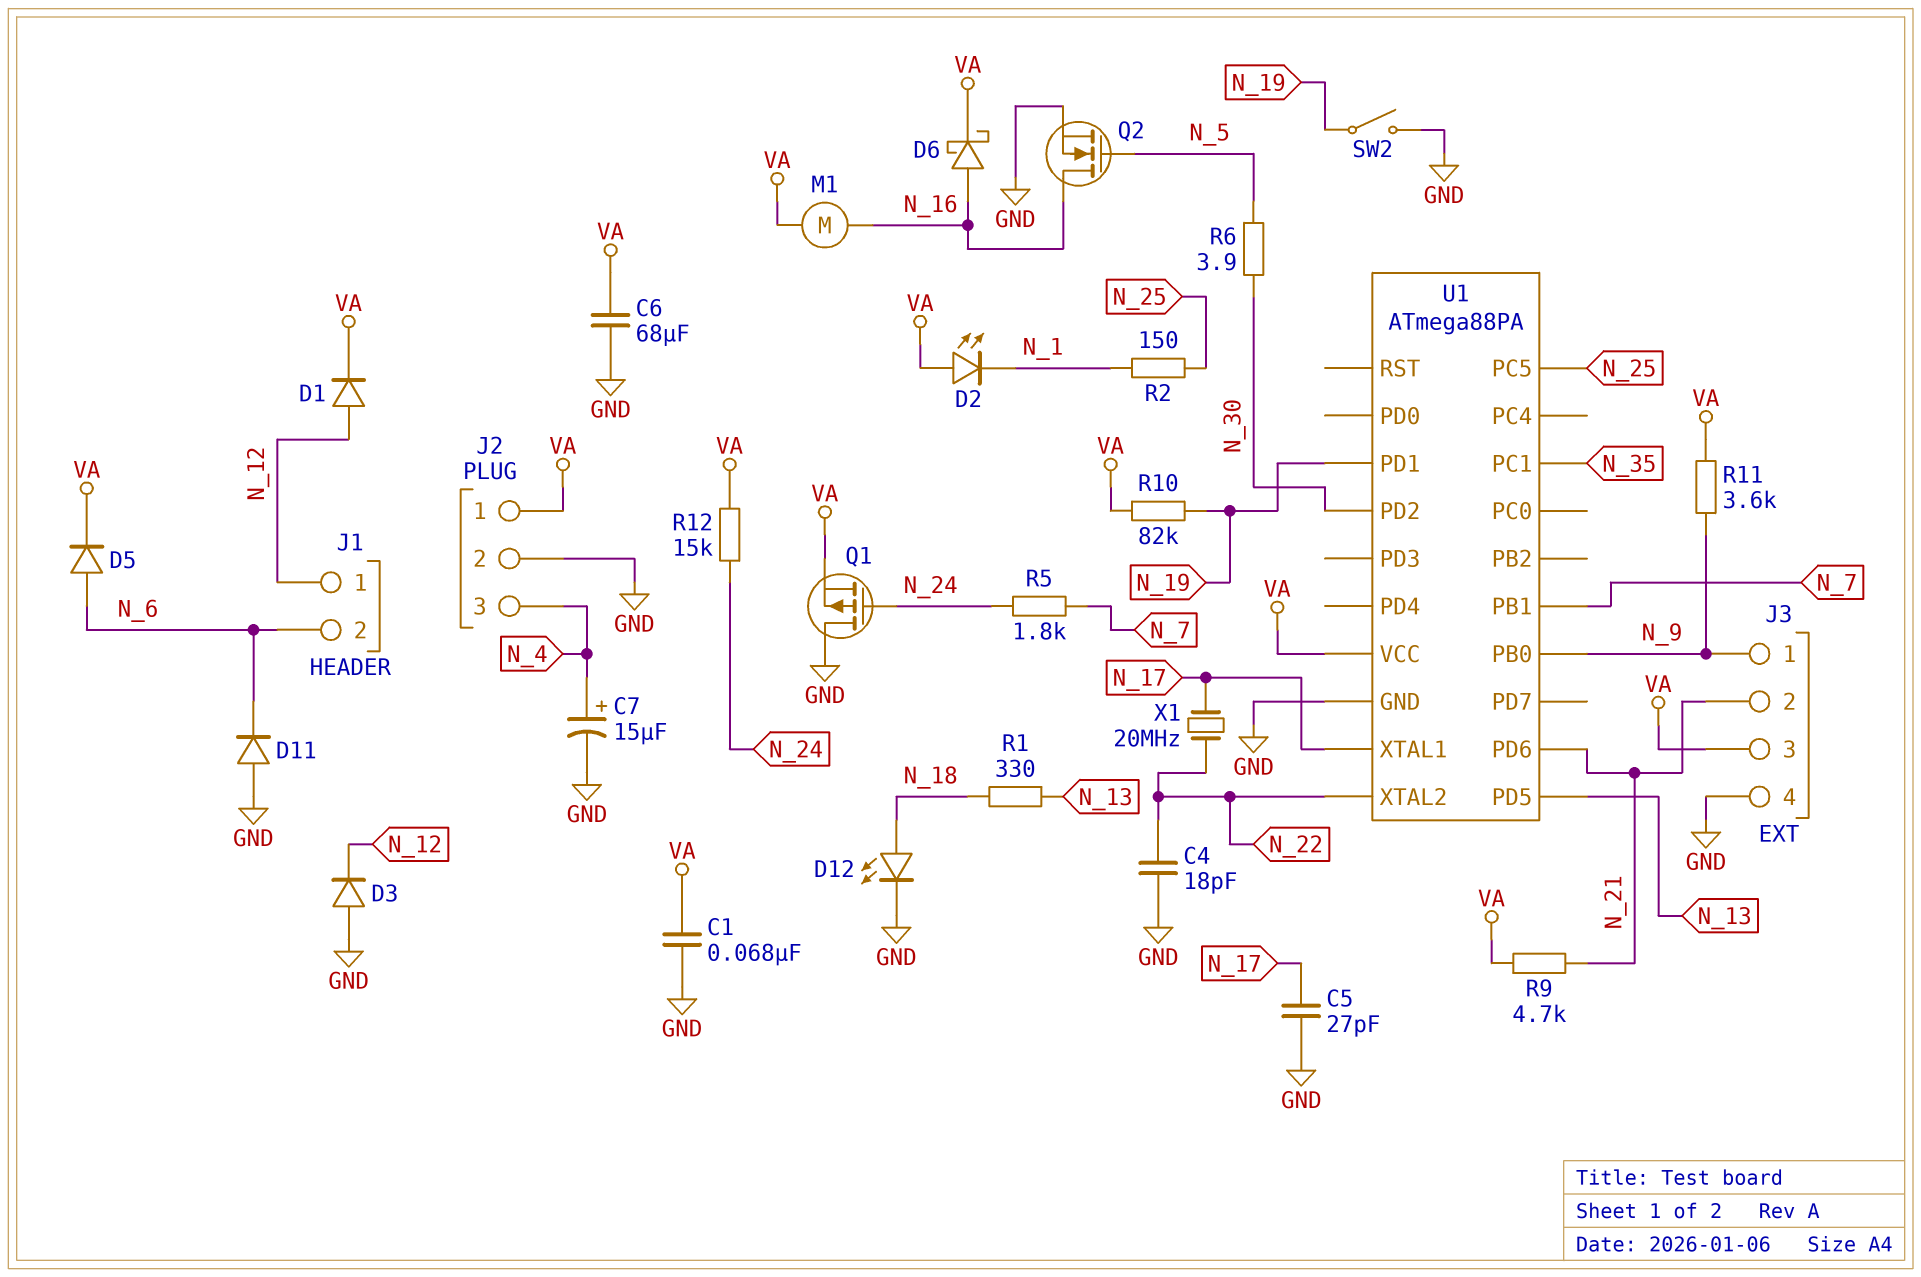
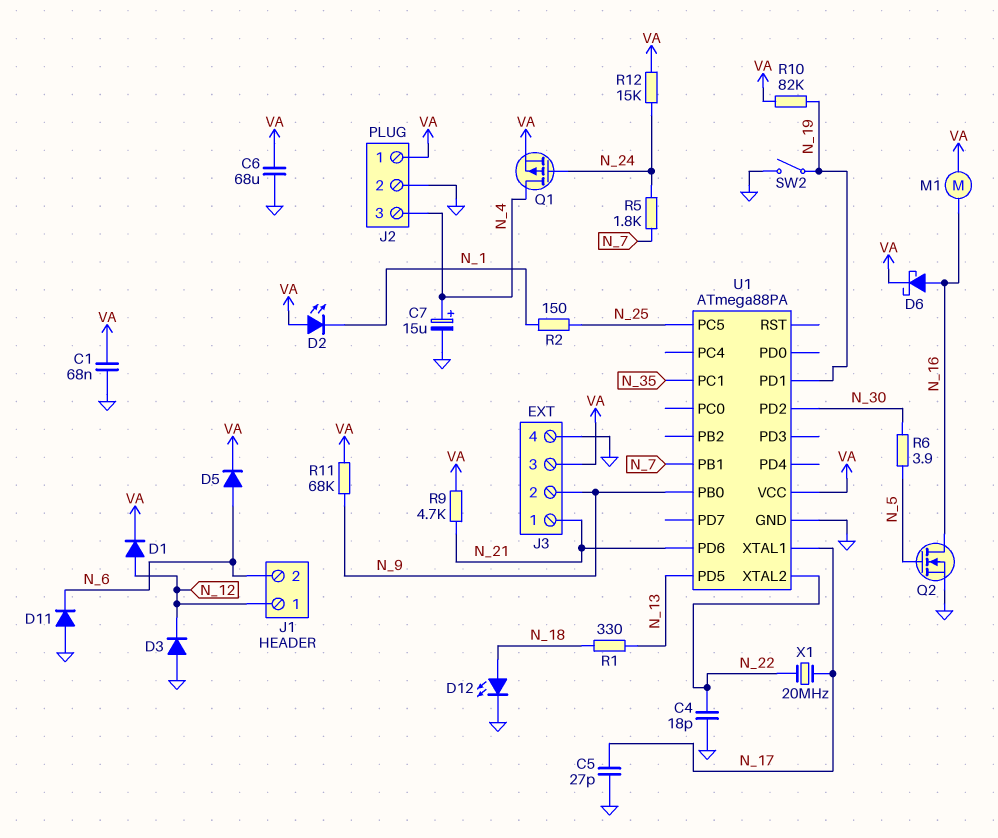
J3 pin 1: N_9 -> N_21
J3 pin 2: N_21 -> N_9
Q1: PMOS (G N_24, D GND, S VA) -> PMOS (G N_24, D N_4, S VA)
R11: 3.6k (N_9, VA) -> 68k (N_9, VA)

